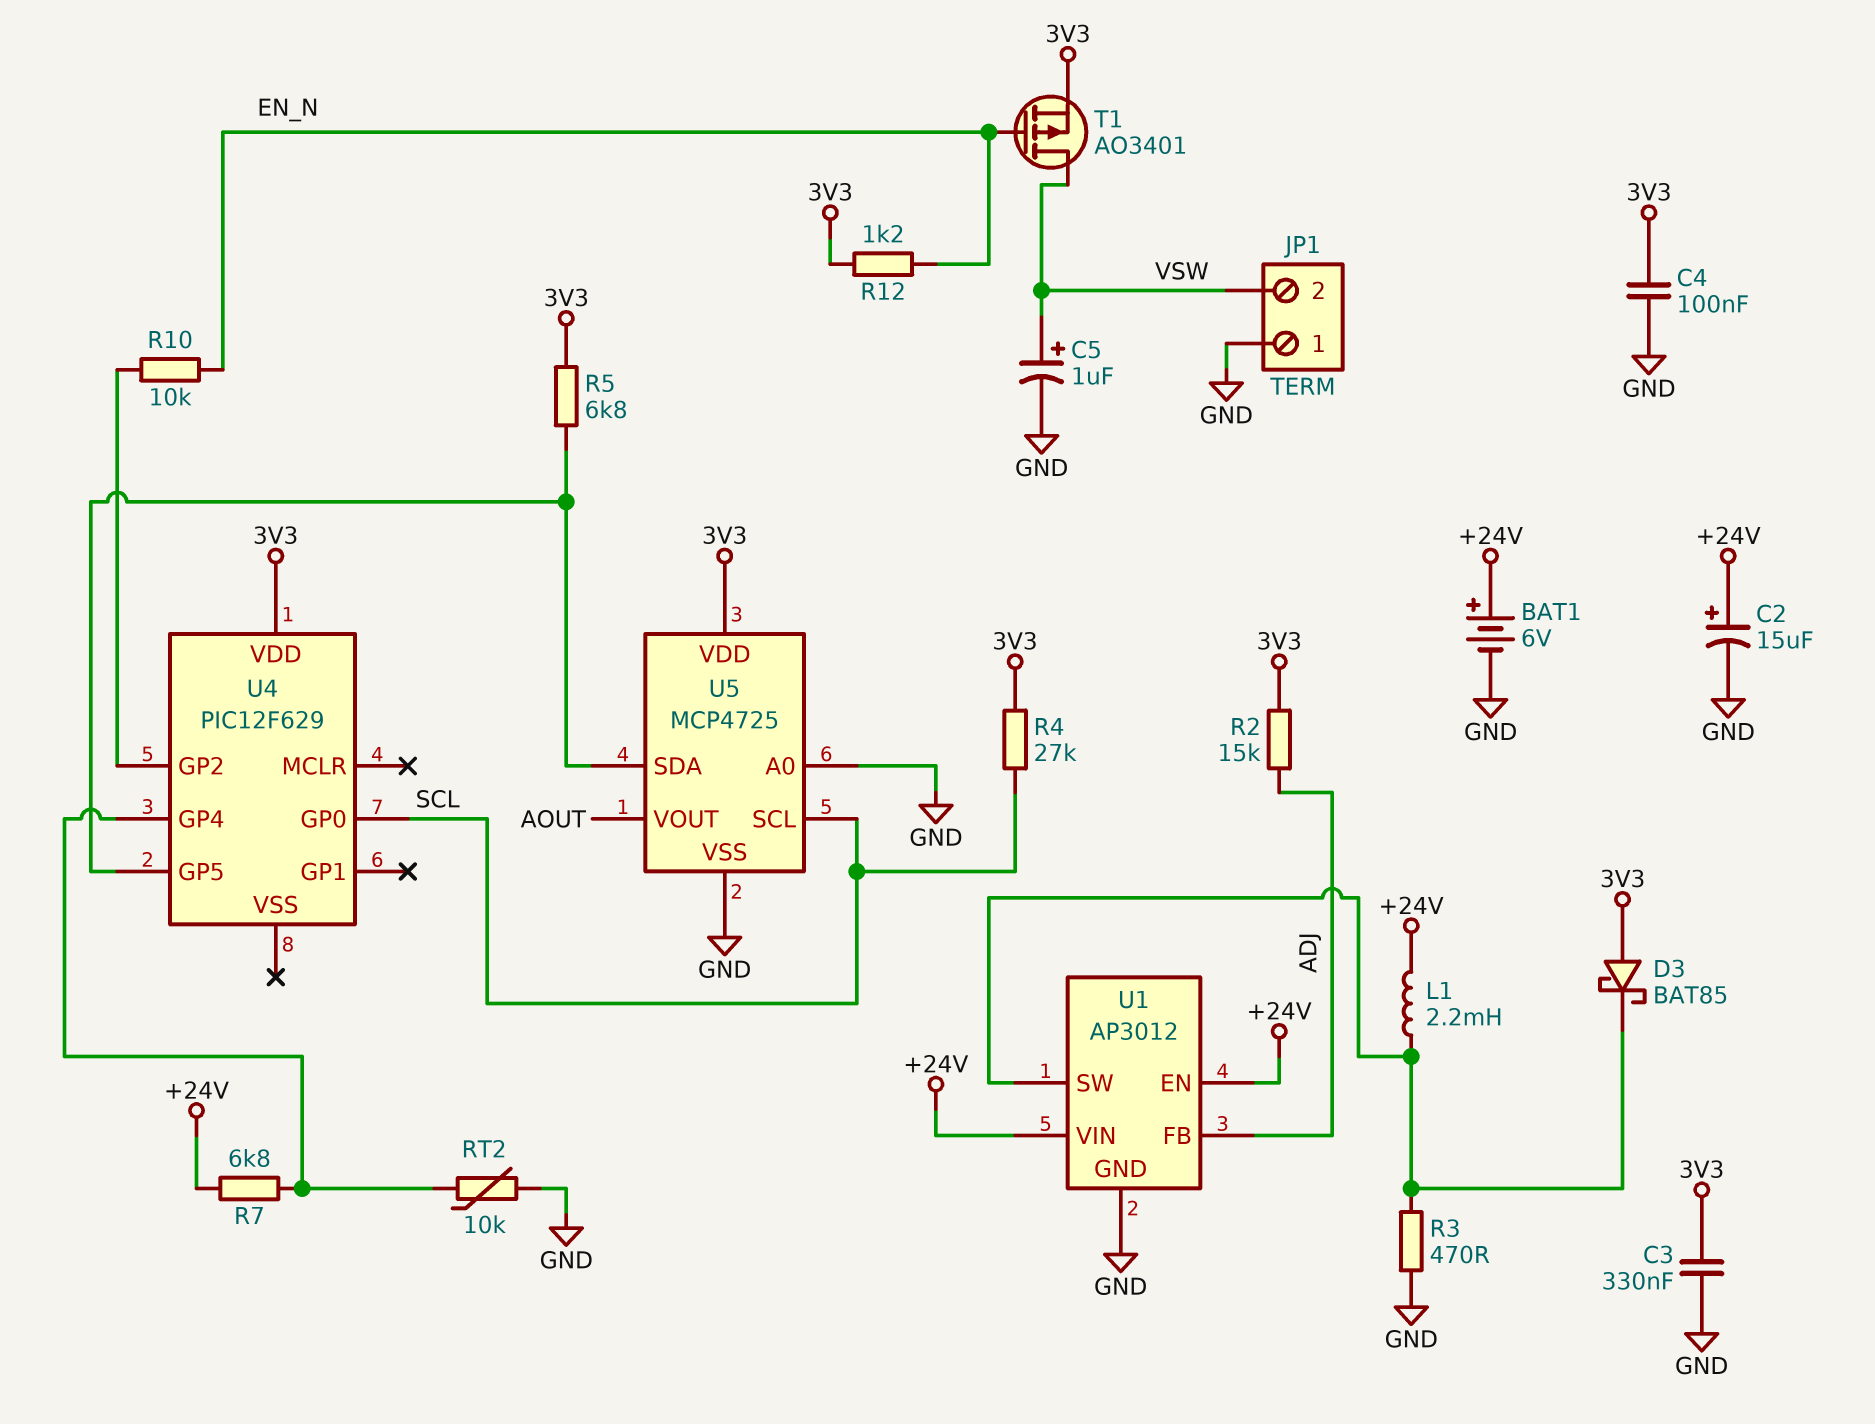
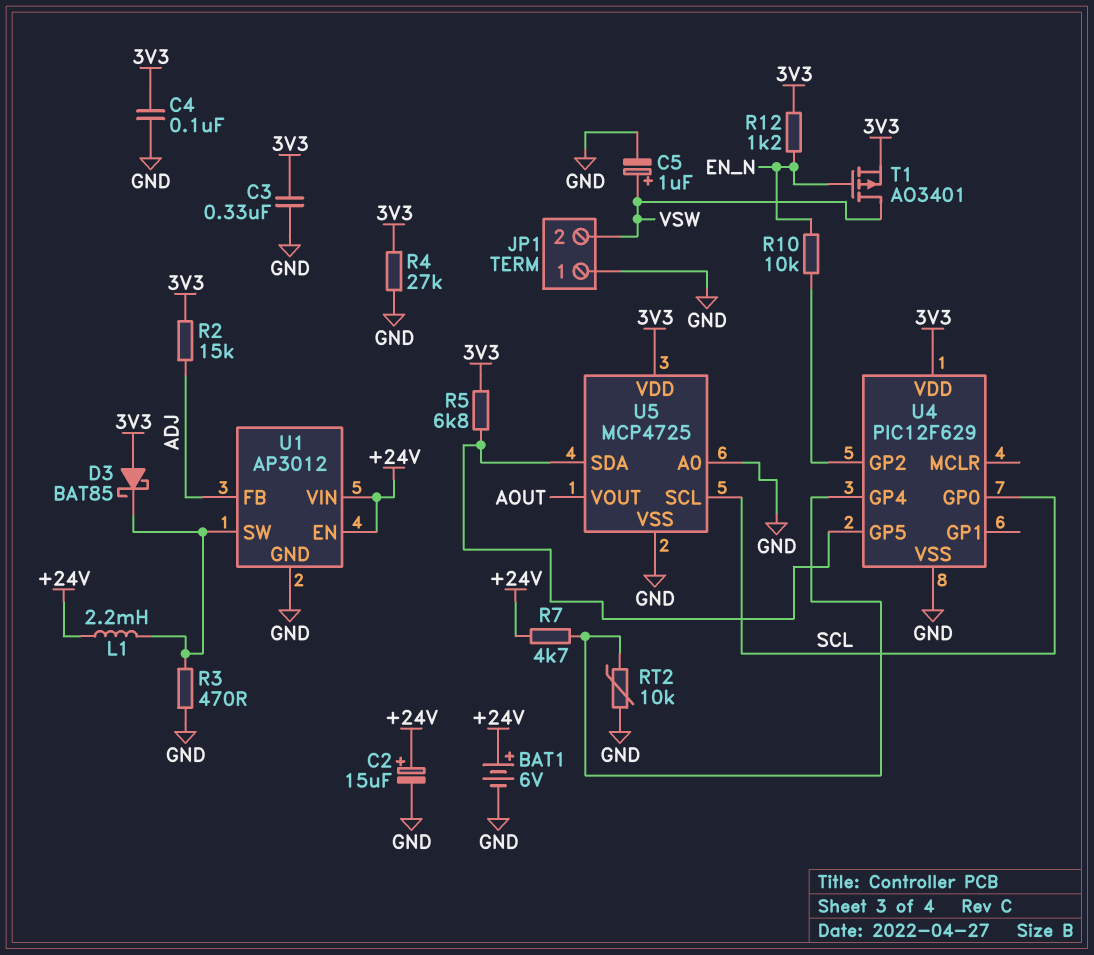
R4: 27k (3V3, SCL) -> 27k (3V3, GND)
R7: 6.8k (+24V, U4/GP4) -> 4.7k (+24V, U4/GP4)
U4 pin VSS: none -> GND

